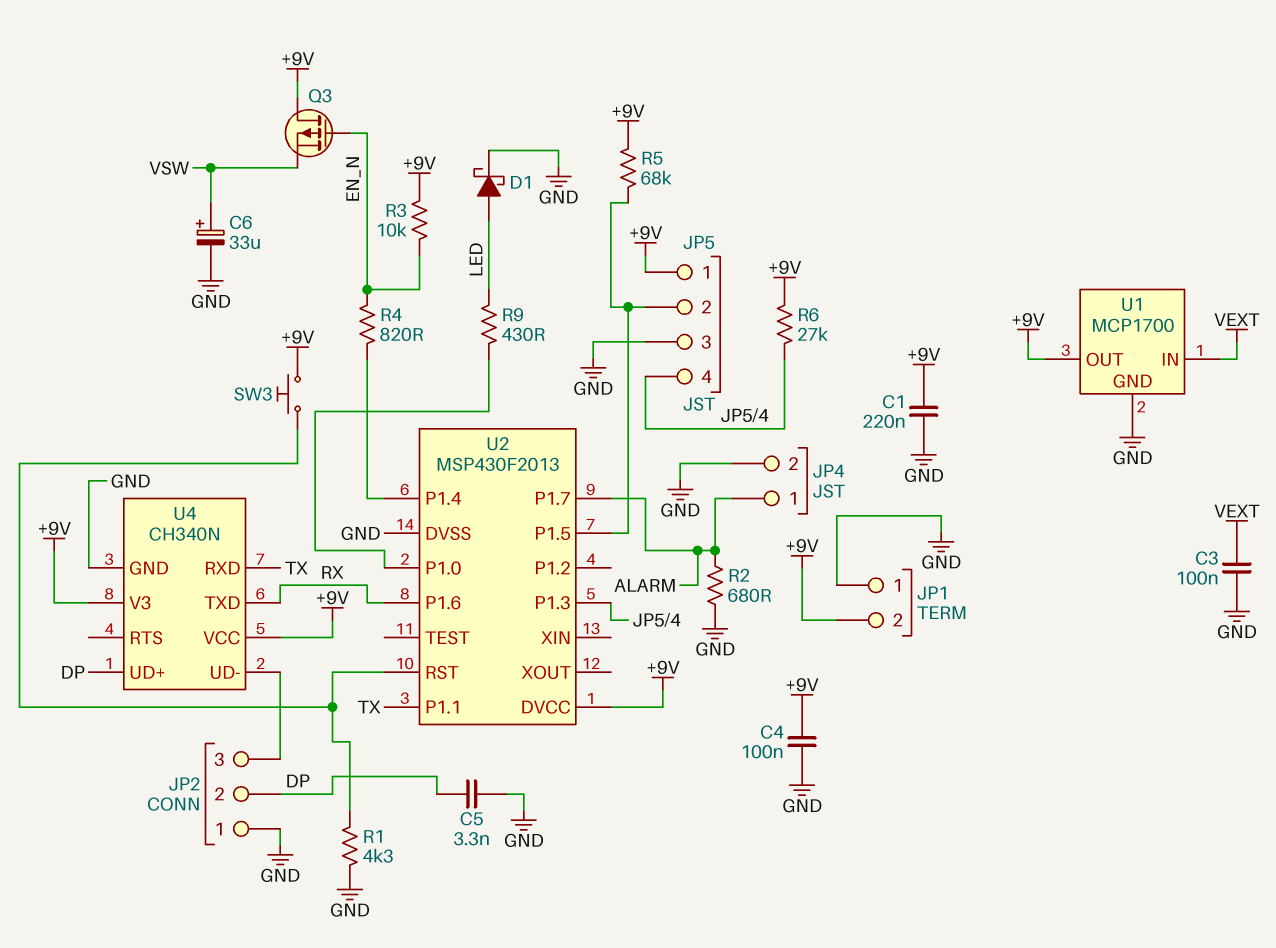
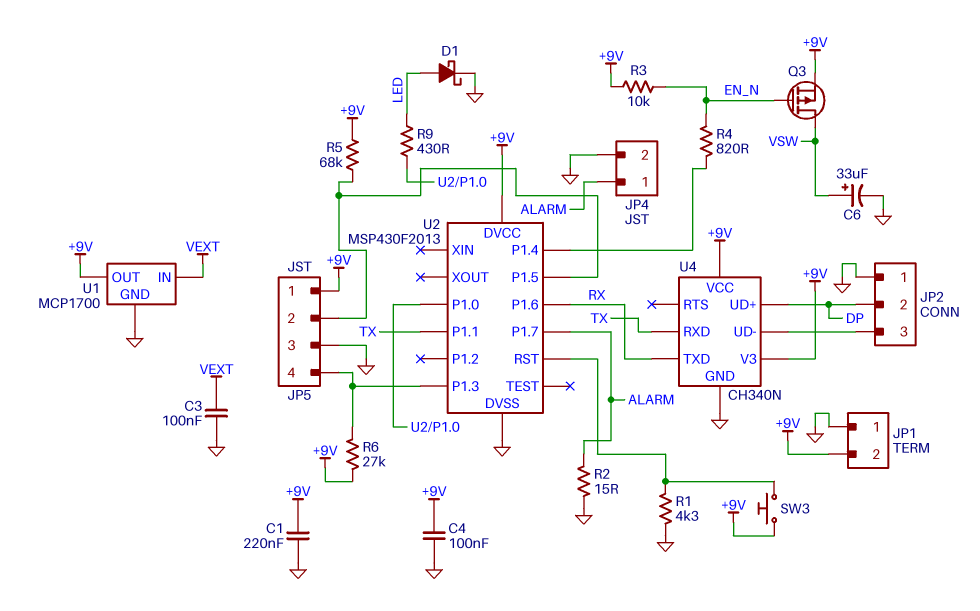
C5: 3.3nF (DP, GND) -> none
Q3: PMOS (G EN_N, D +9V, S VSW) -> PMOS (G EN_N, D VSW, S +9V)
R2: 680 (ALARM, GND) -> 15 (ALARM, GND)

